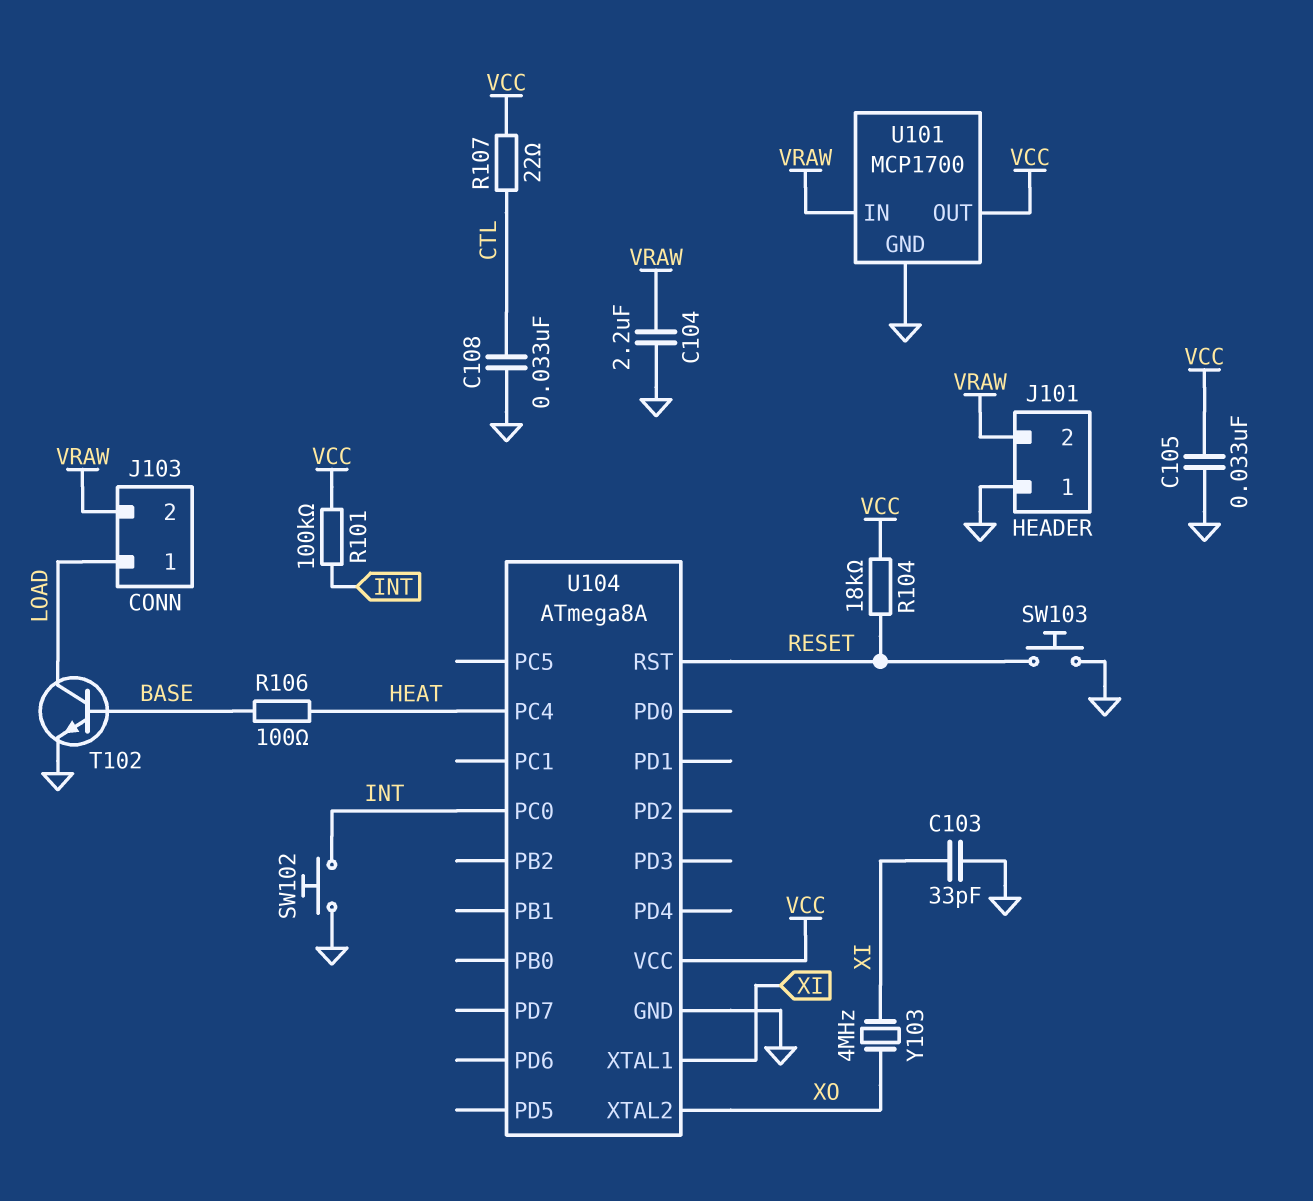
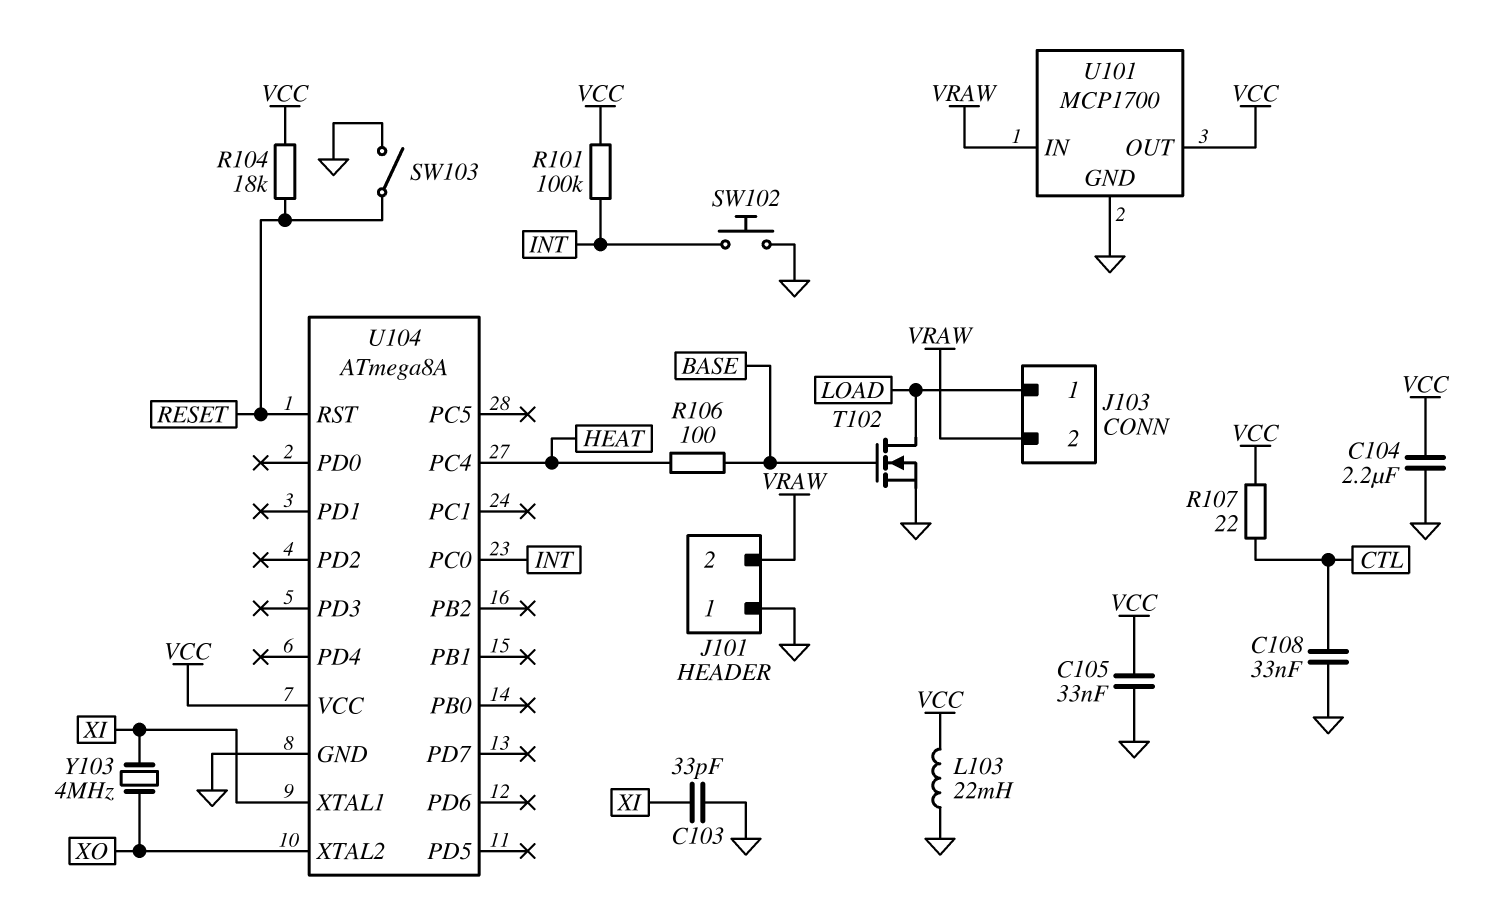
C104: 2.2uF (GND, VRAW) -> 2.2uF (GND, VCC)
L103: none -> 22mH (GND, VCC)
SW103: button (GND, RESET) -> switch (GND, RESET)
T102: NPN (B BASE, C LOAD, E GND) -> NMOS (G BASE, D LOAD, S GND)

